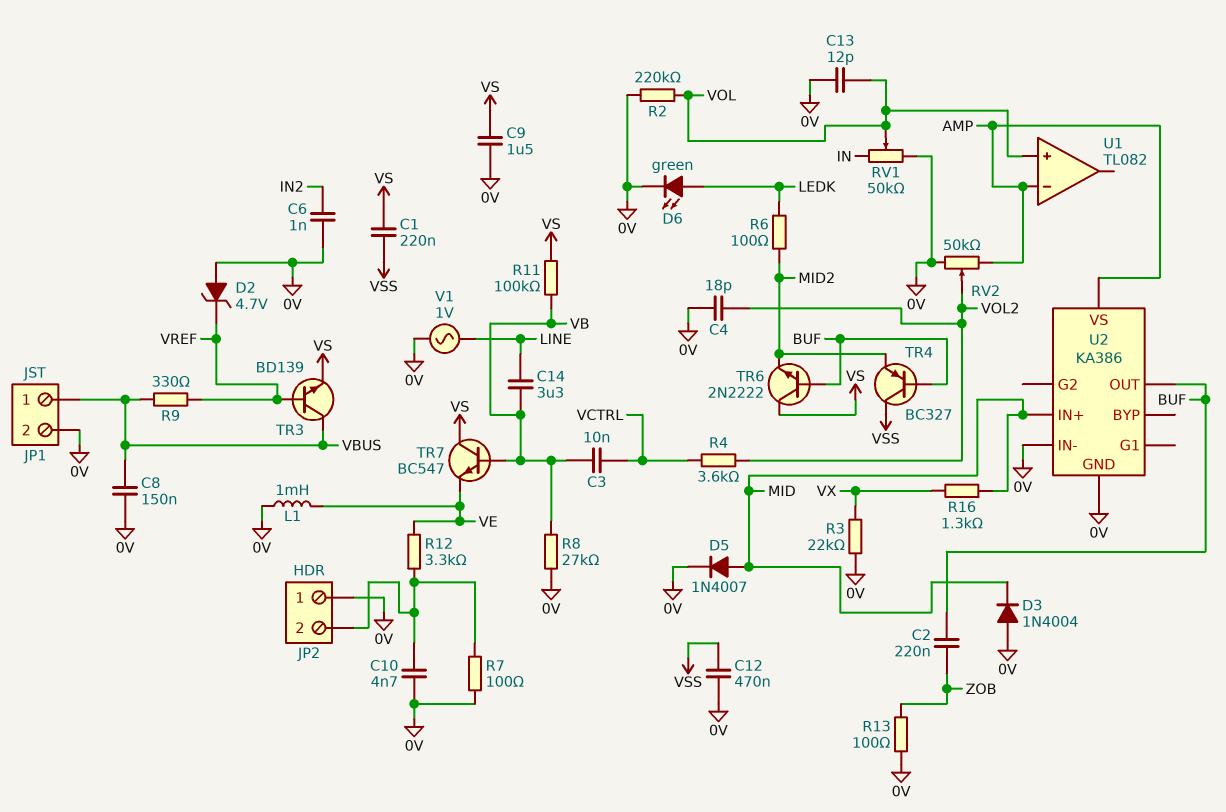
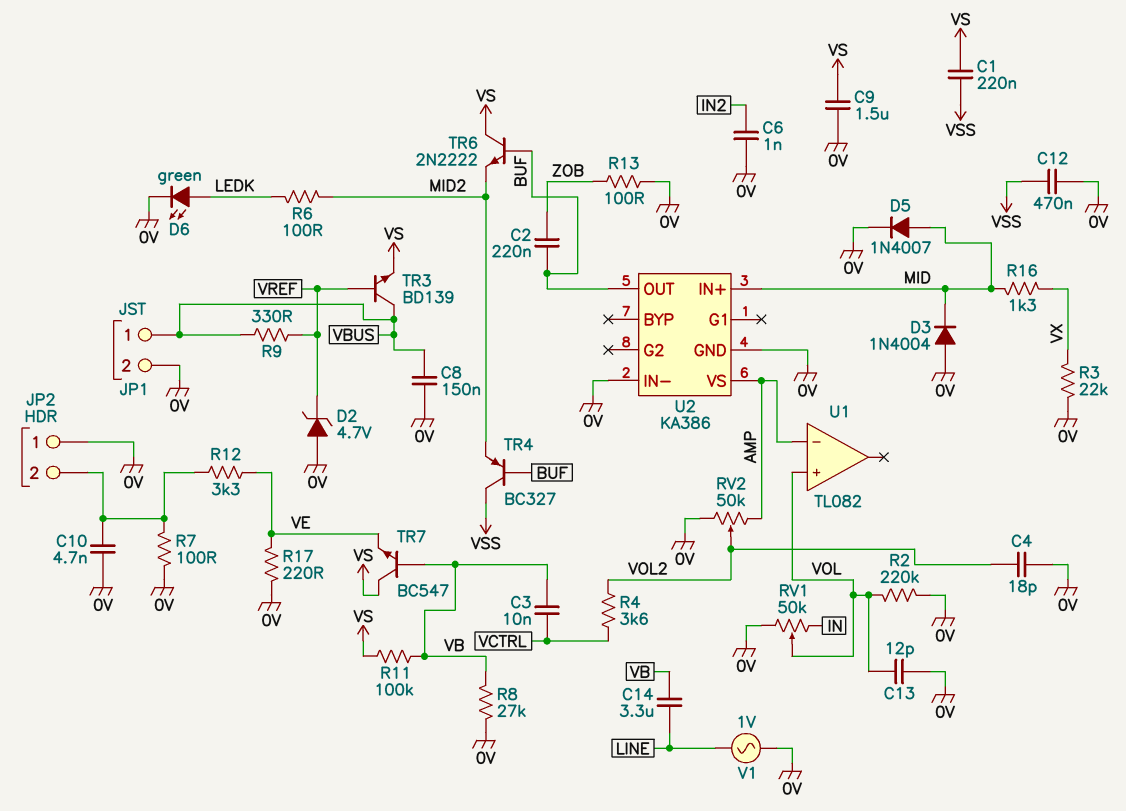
L1: 1mH (0V, VE) -> none
R17: none -> 220 (0V, VE)

